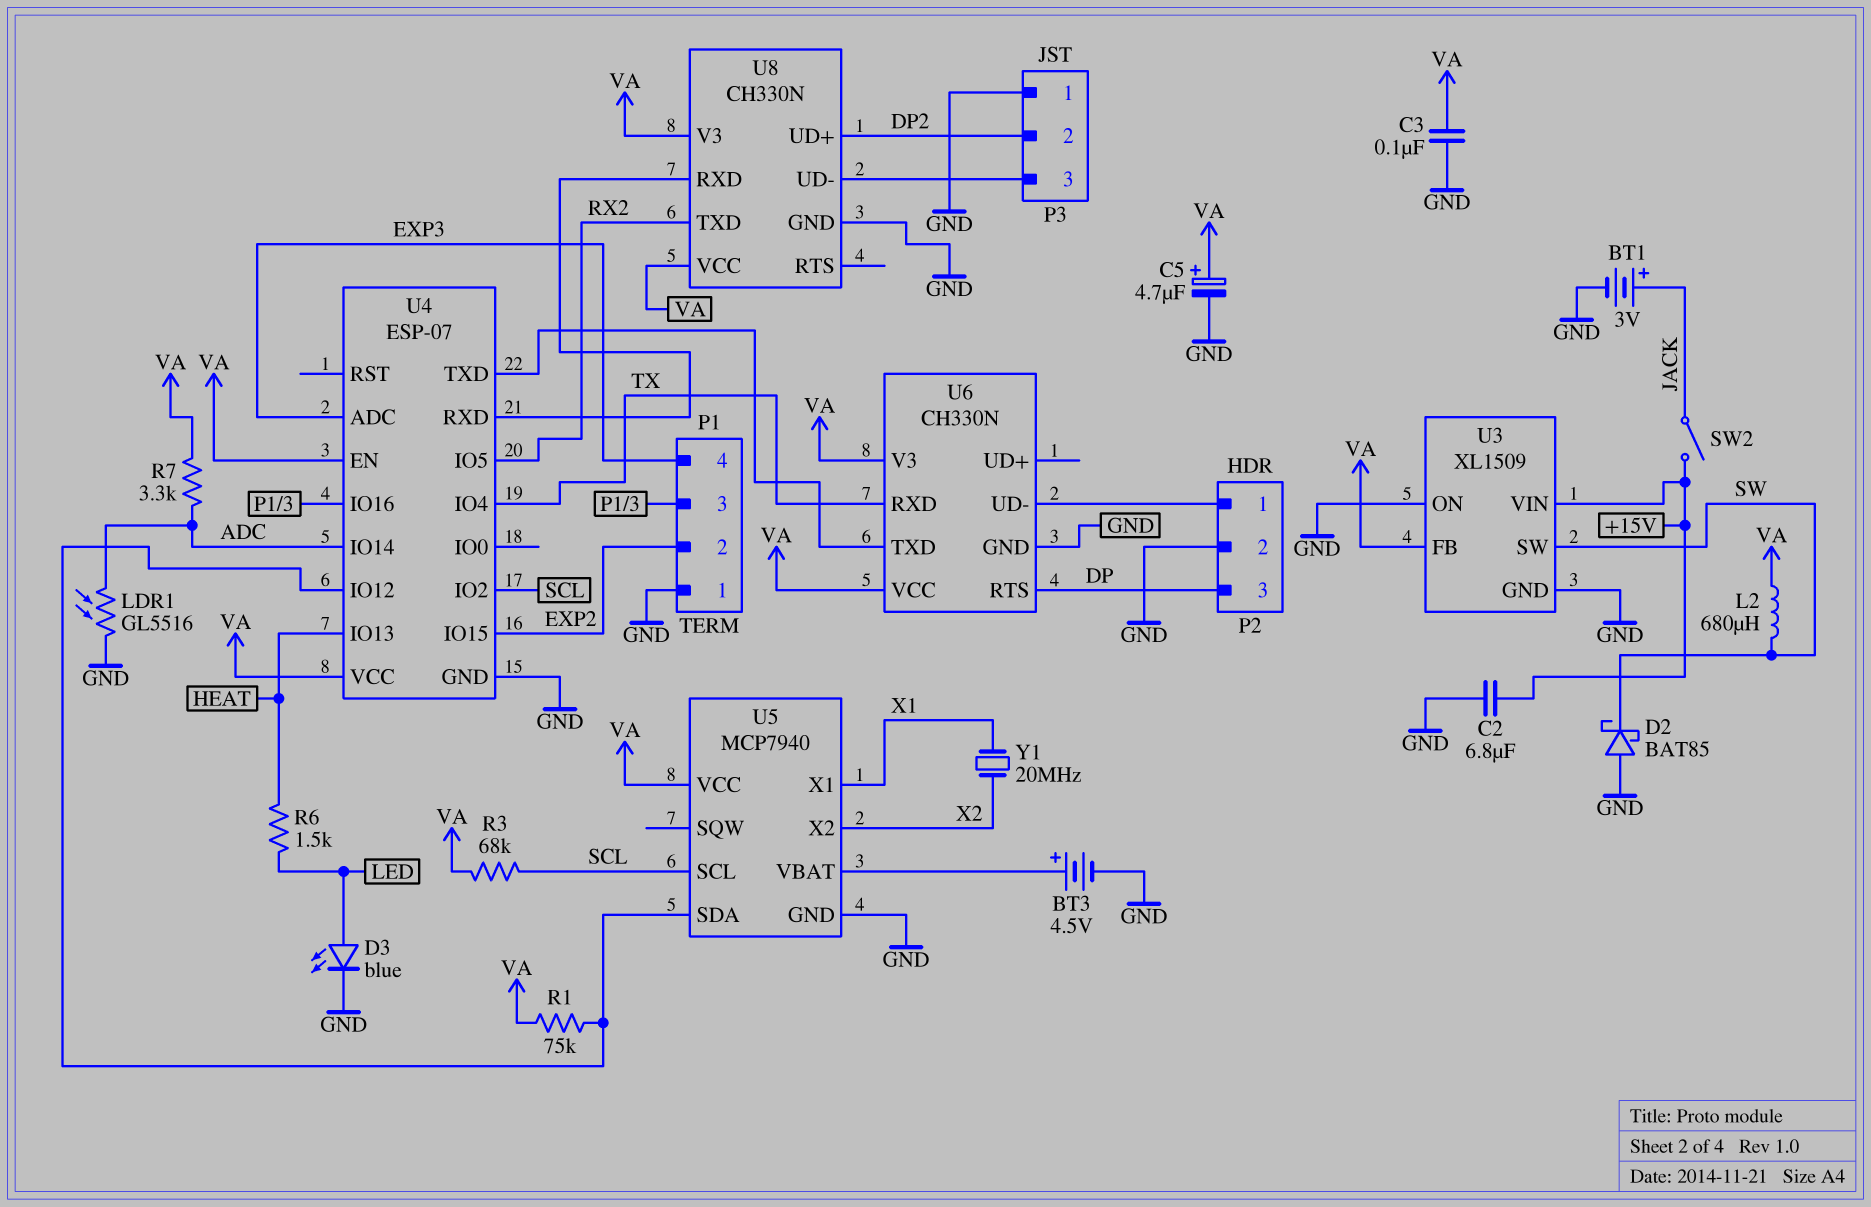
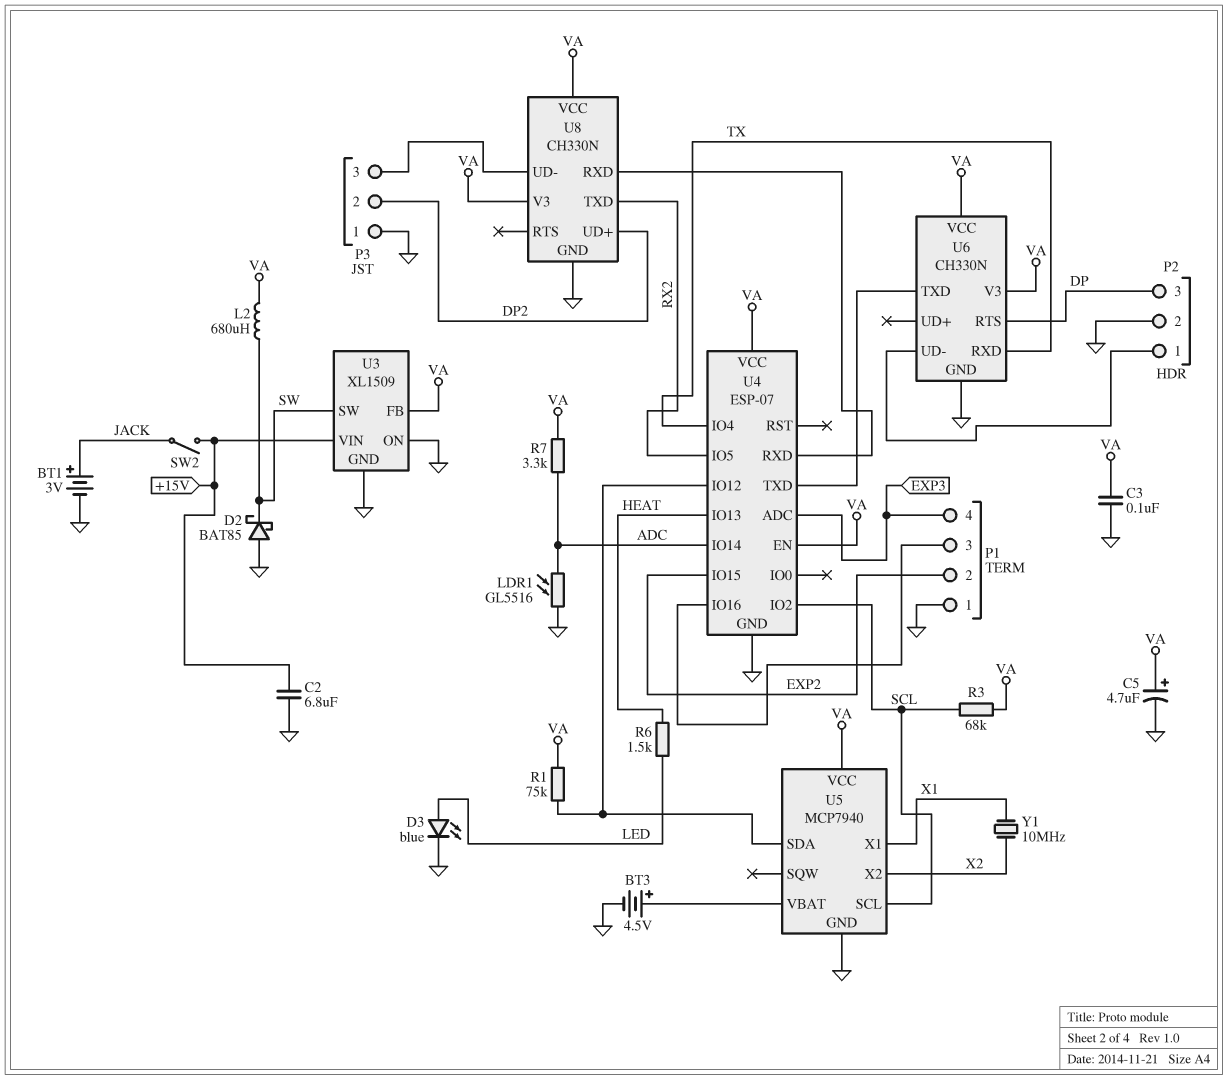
Y1: 20MHz (X1, X2) -> 10MHz (X1, X2)

